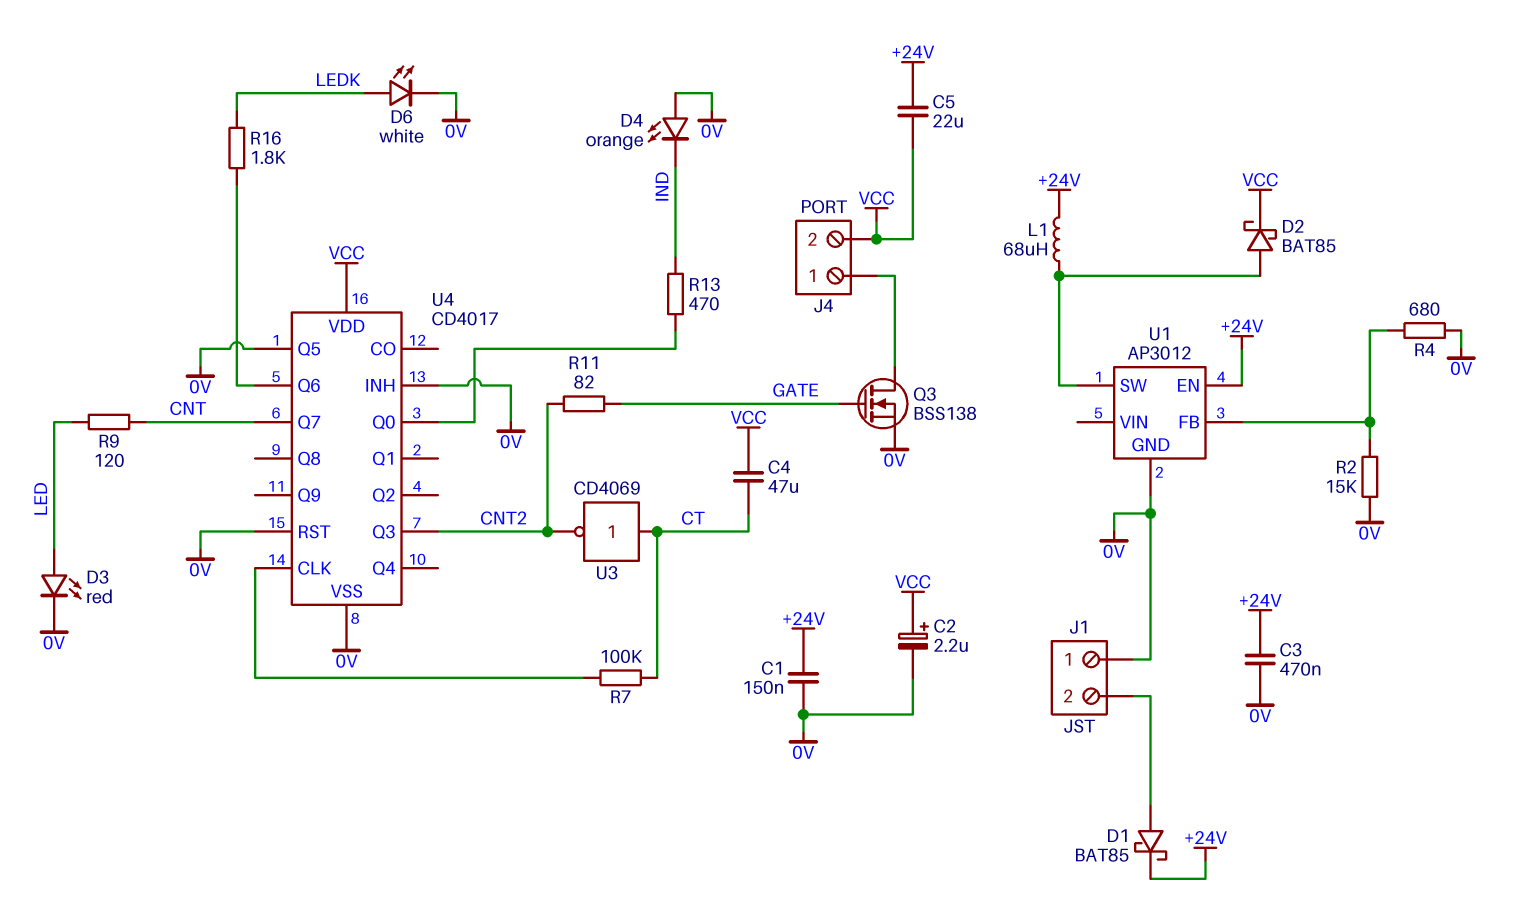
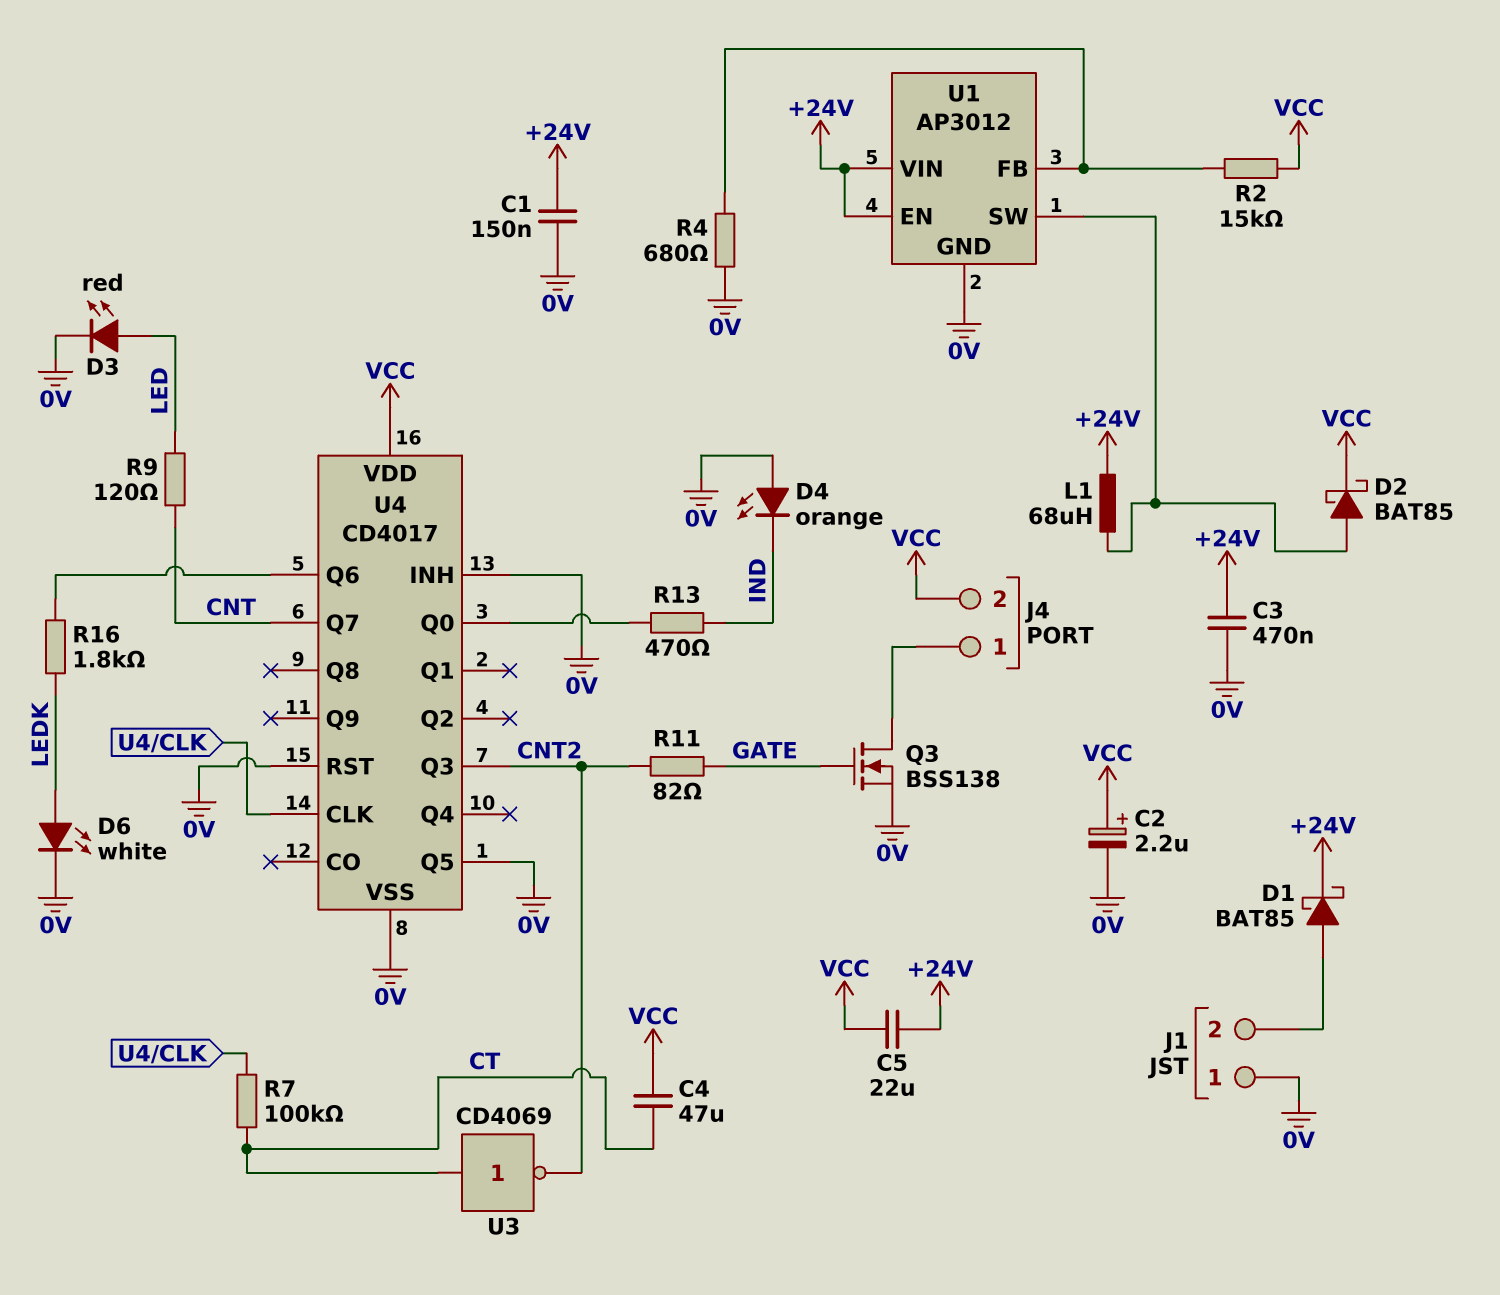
R2: 15k (0V, U1/FB) -> 15k (U1/FB, VCC)
U1 pin VIN: none -> +24V

